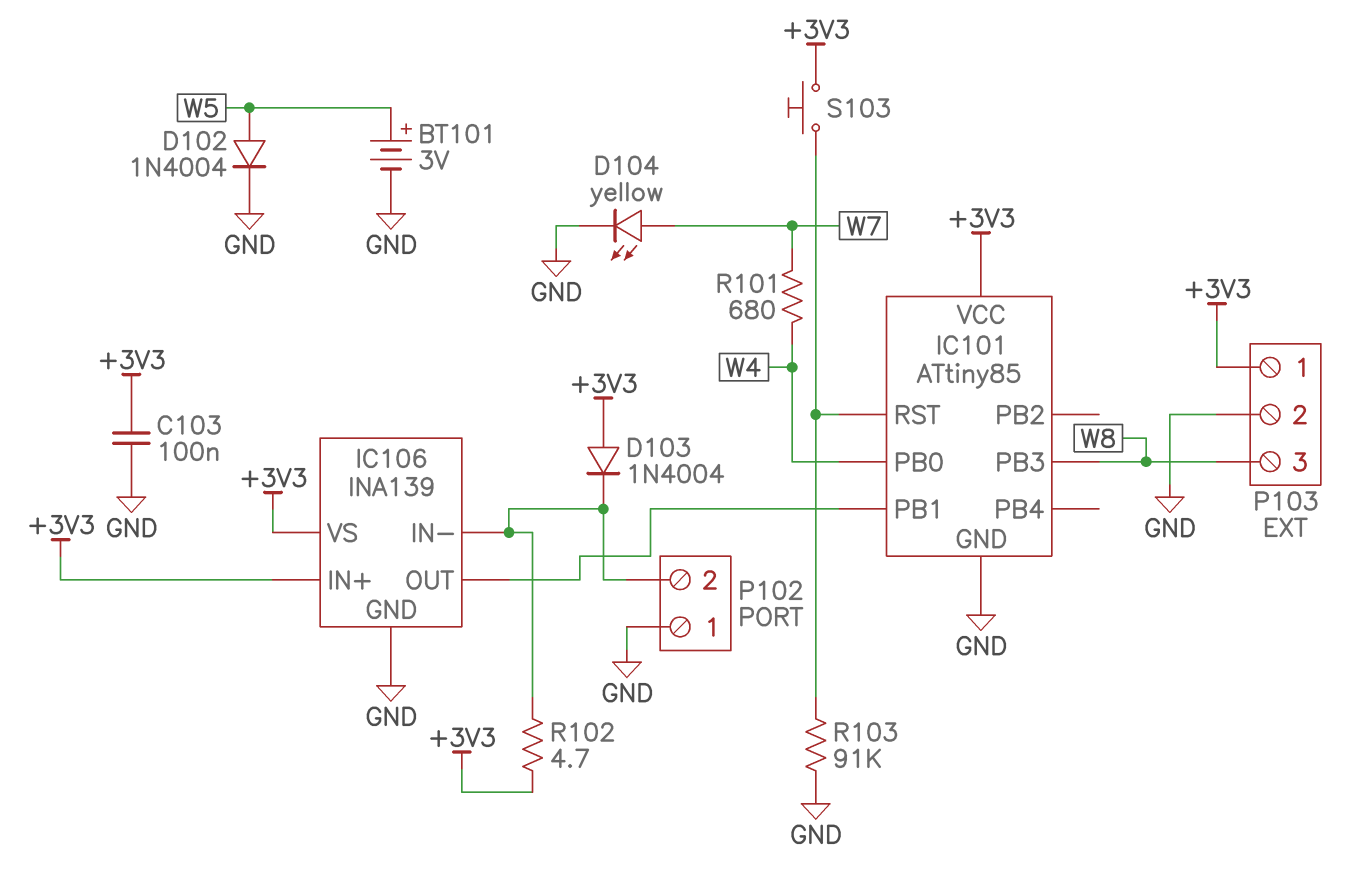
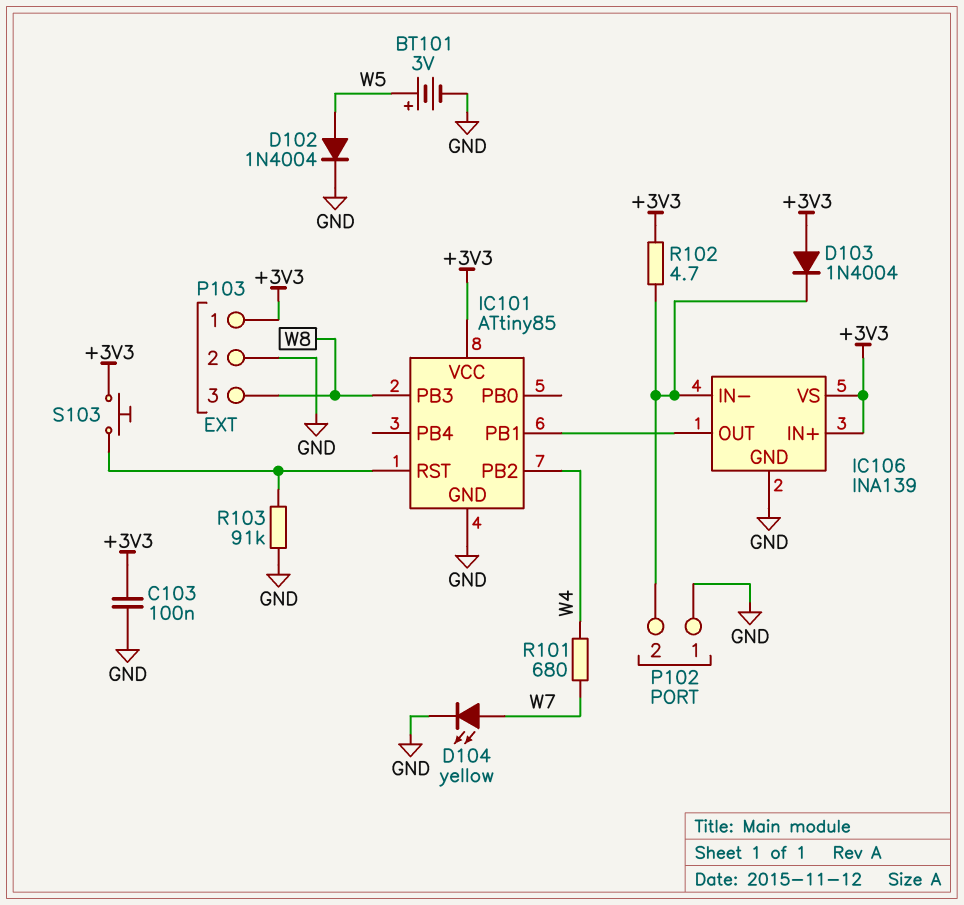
IC101 pin PB0: W4 -> none
IC101 pin PB2: none -> W4

